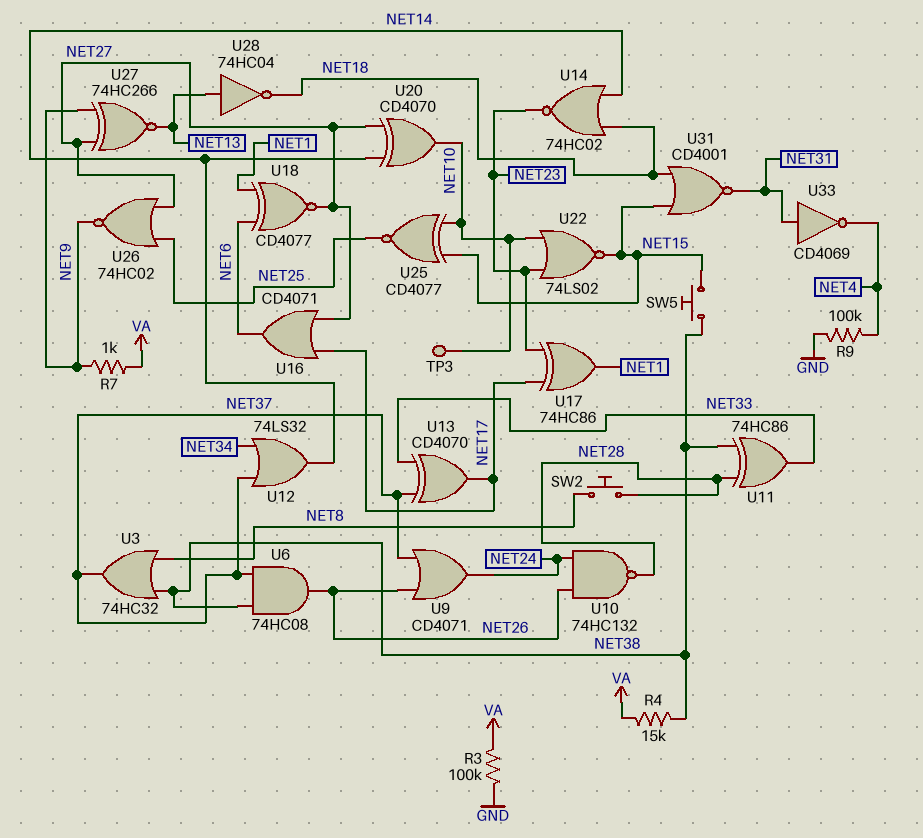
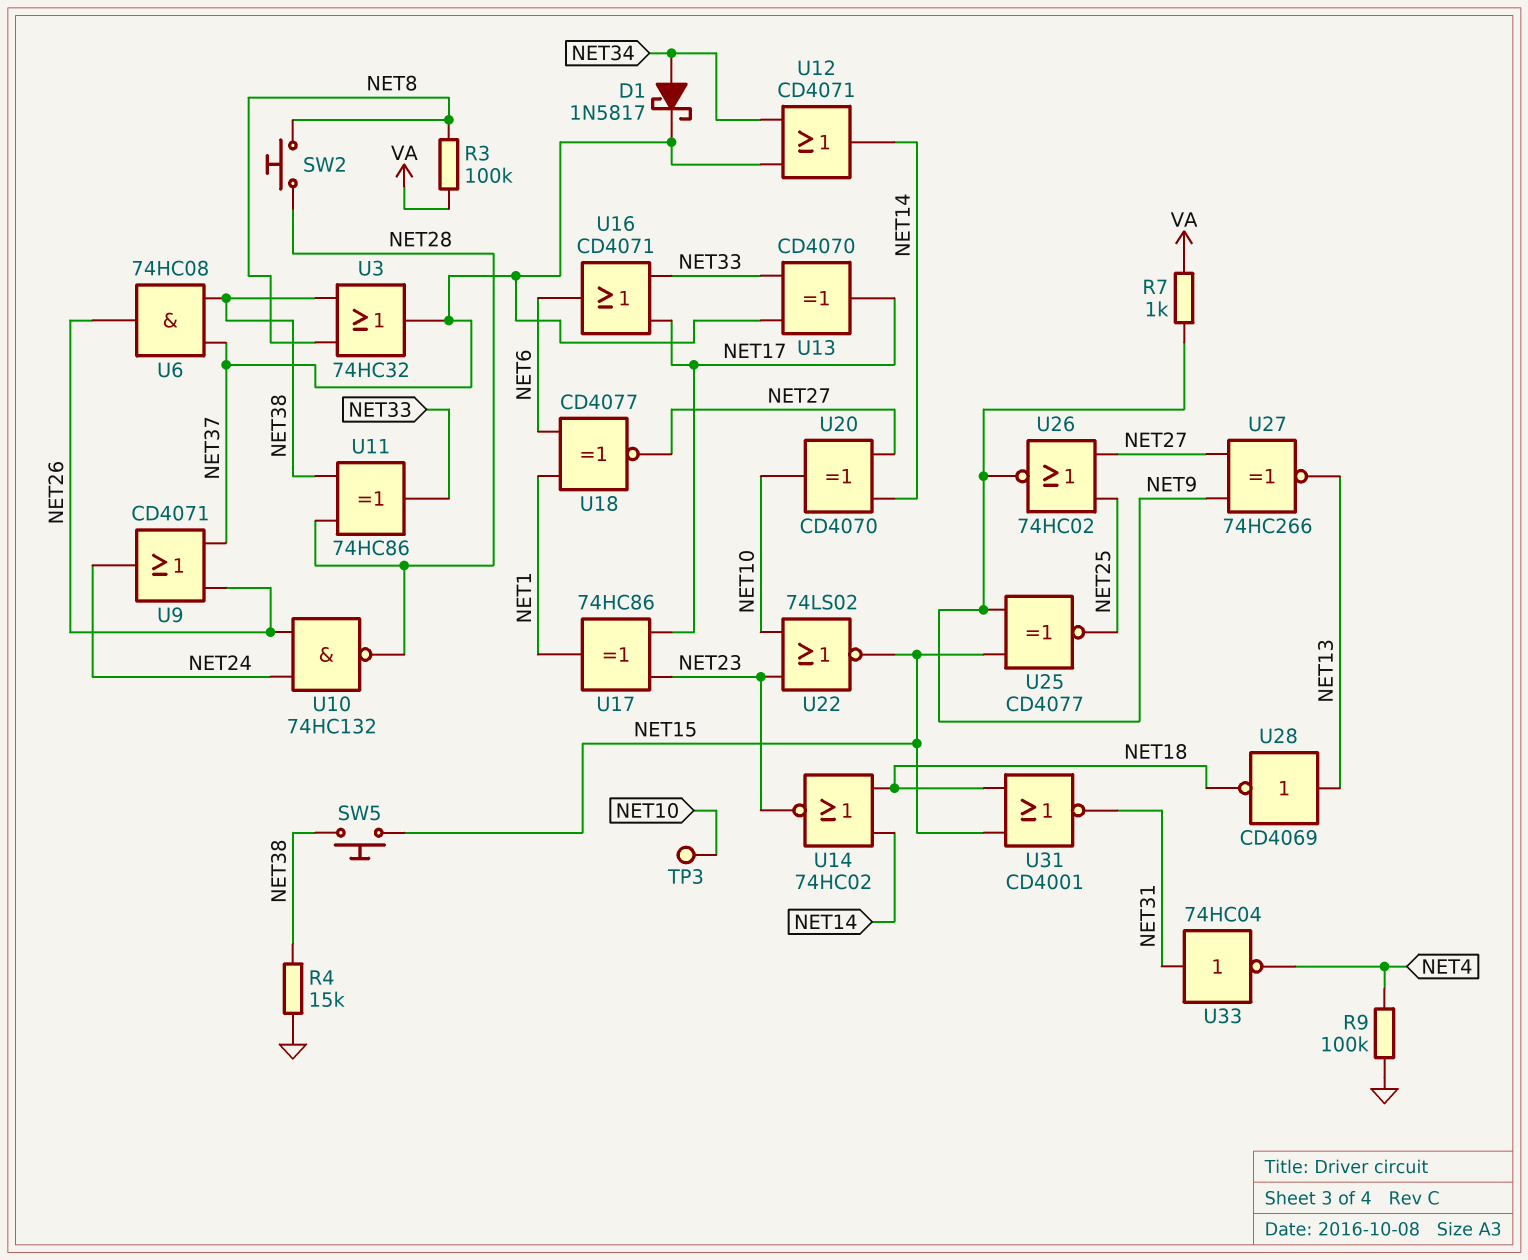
D1: none -> schottky 1N5817 (A NET34, K NET37)
R3: 100k (GND, VA) -> 100k (NET8, VA)
R4: 15k (NET38, VA) -> 15k (GND, NET38)
U12: OR 74LS32 (in NET34, in NET37, out NET14) -> OR CD4071 (in NET34, in NET37, out NET14)
U16: OR CD4071 (in NET17, in NET27, out NET6) -> OR CD4071 (in NET17, in NET33, out NET6)
U25: XNOR CD4077 (in NET10, in NET15, out NET25) -> XNOR CD4077 (in NET9, in NET15, out NET25)
U28: NOT 74HC04 (in NET13, out NET18) -> NOT CD4069 (in NET13, out NET18)
U33: NOT CD4069 (in NET31, out NET4) -> NOT 74HC04 (in NET31, out NET4)

